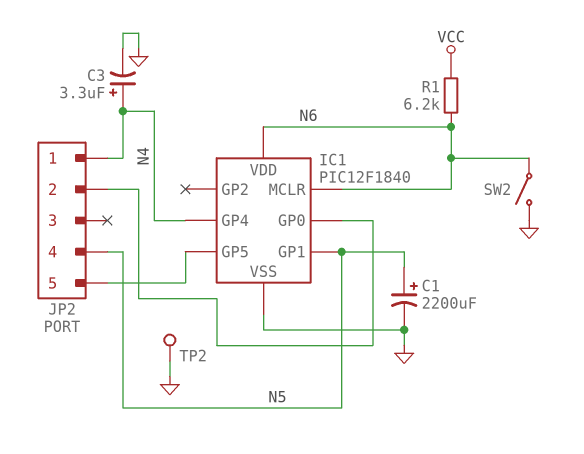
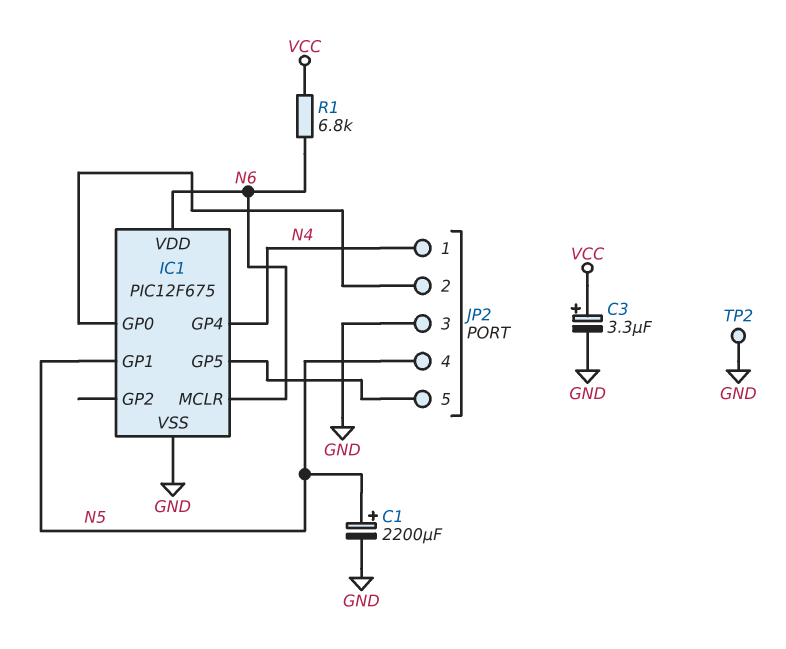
C3: 3.3uF (plus N4, minus GND) -> 3.3uF (plus VCC, minus GND)
IC1: PIC12F1840 -> PIC12F675
JP2 pin 3: none -> GND
R1: 6.2k (N6, VCC) -> 6.8k (N6, VCC)
SW2: switch (GND, N6) -> none

